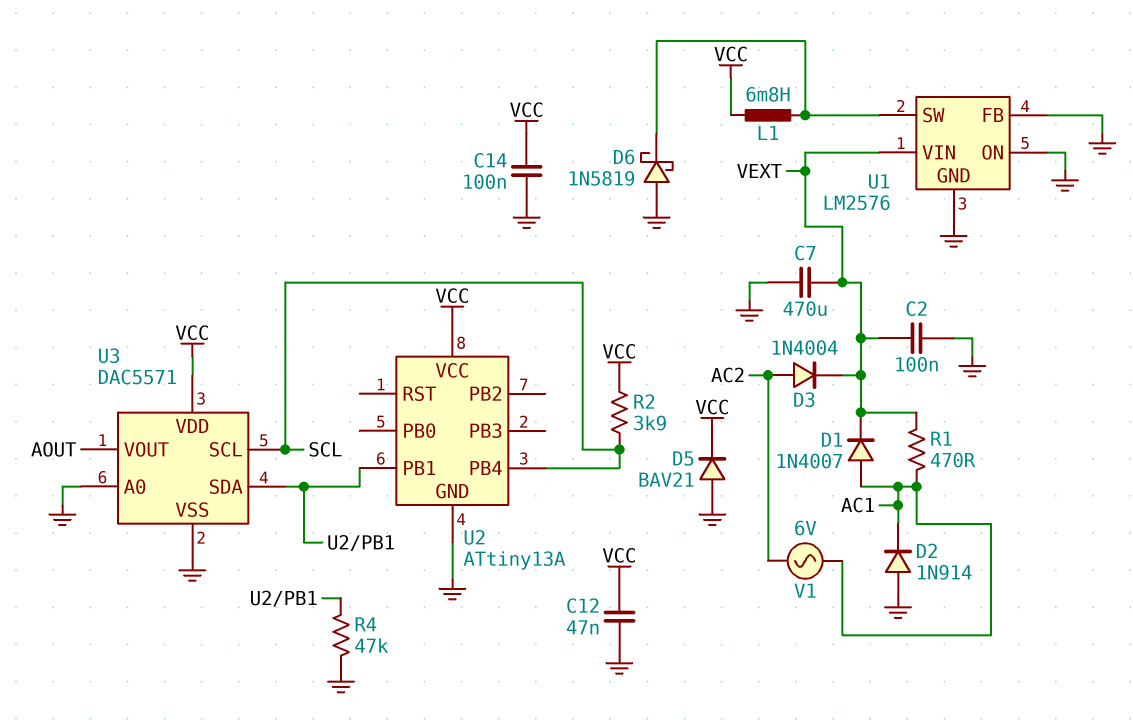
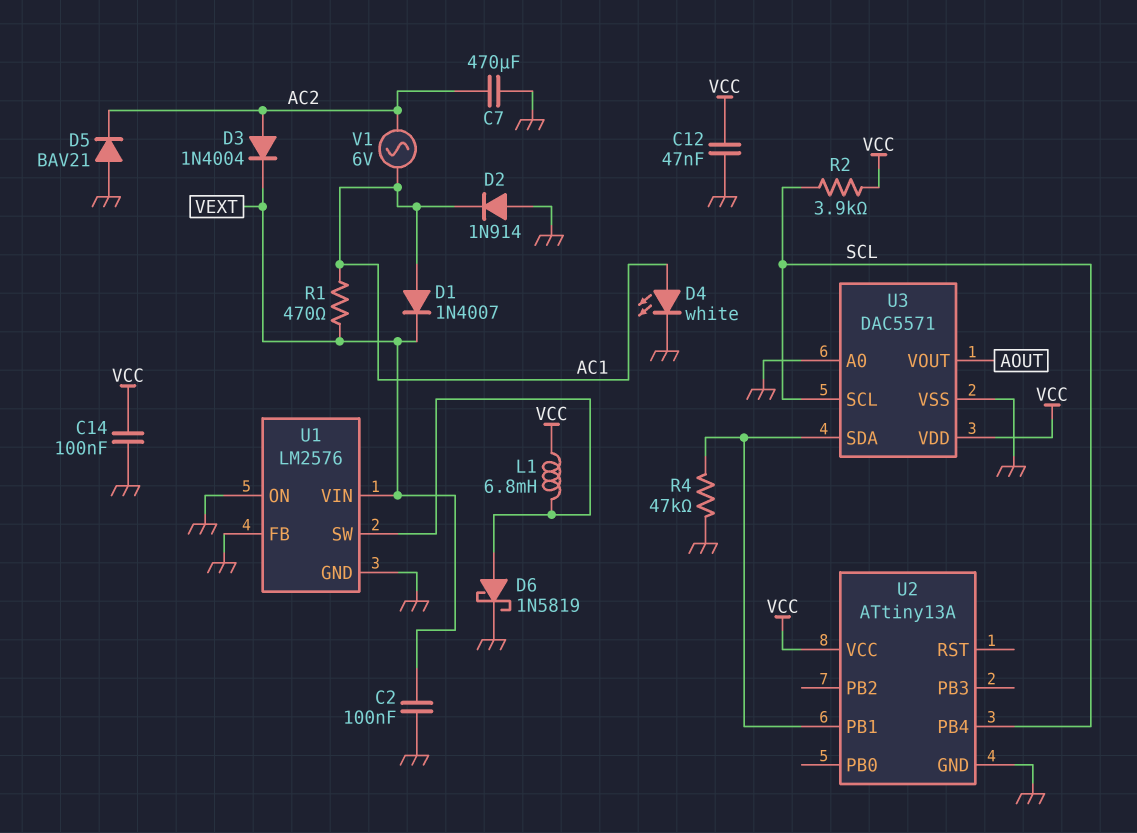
C7: 470uF (GND, VEXT) -> 470uF (AC2, GND)
D4: none -> LED white (A AC1, K GND)
D5: diode BAV21 (A GND, K VCC) -> diode BAV21 (A GND, K AC2)
D6: schottky 1N5819 (A GND, K U1/SW) -> schottky 1N5819 (A U1/SW, K GND)

